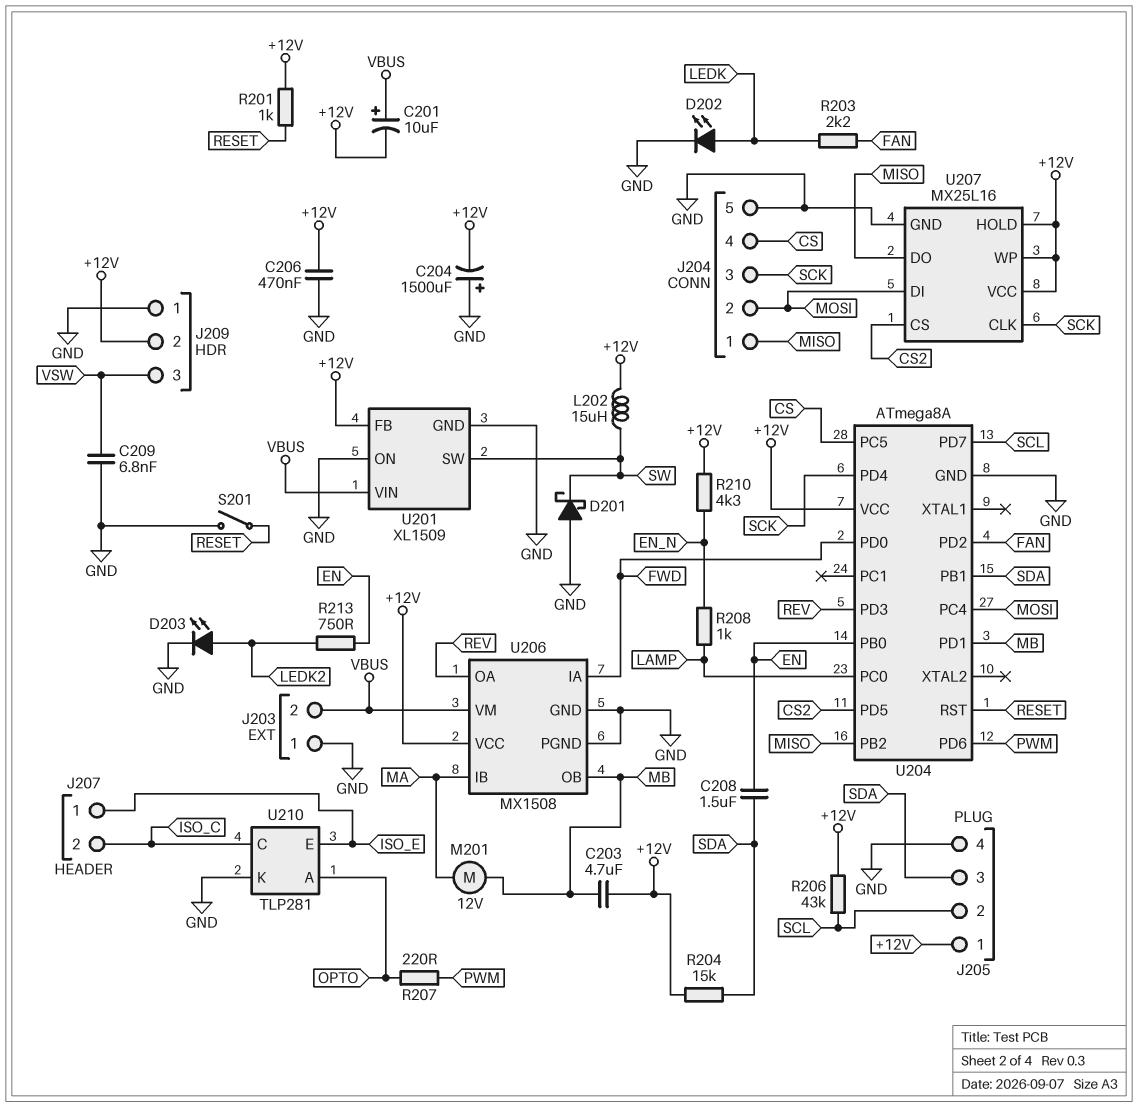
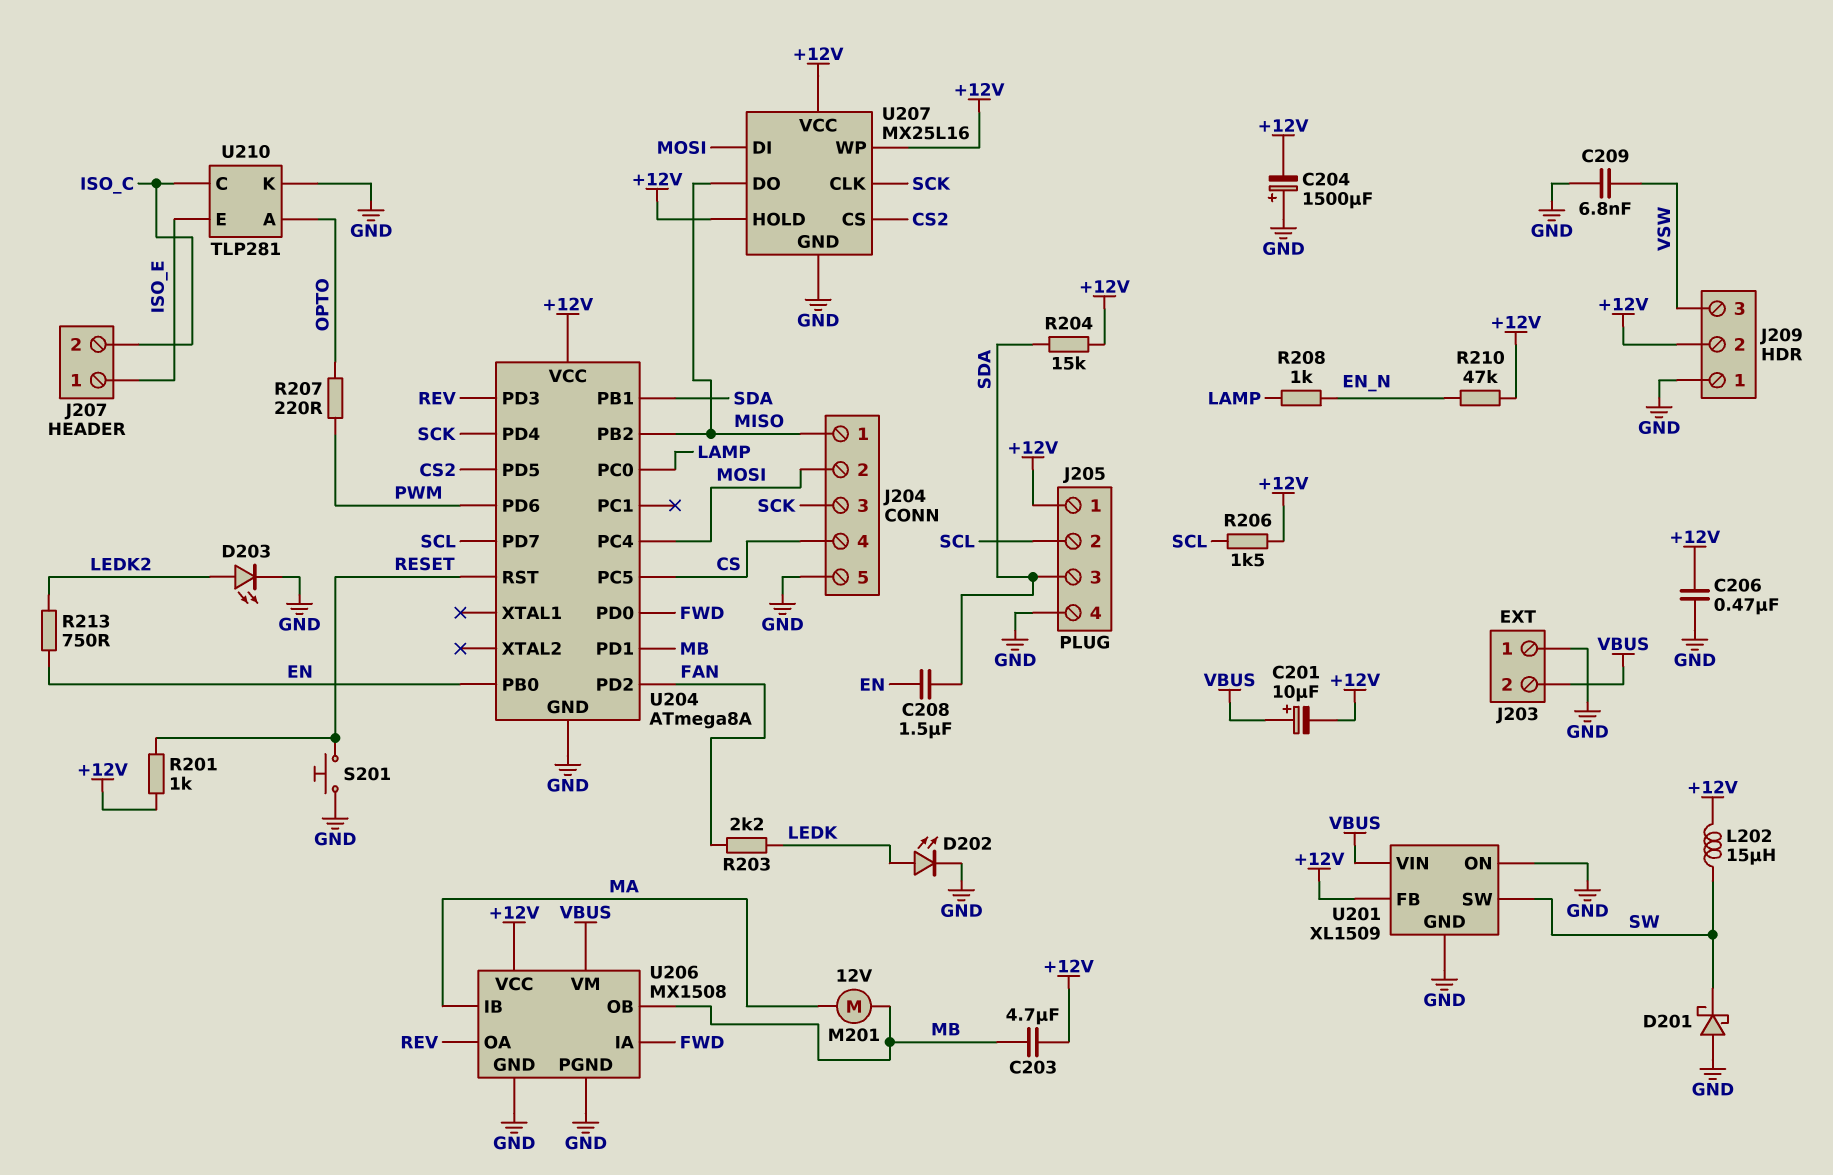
R206: 43k (+12V, SCL) -> 1.5k (+12V, SCL)
R210: 4.3k (+12V, EN_N) -> 47k (+12V, EN_N)
S201: switch (GND, RESET) -> button (GND, RESET)

